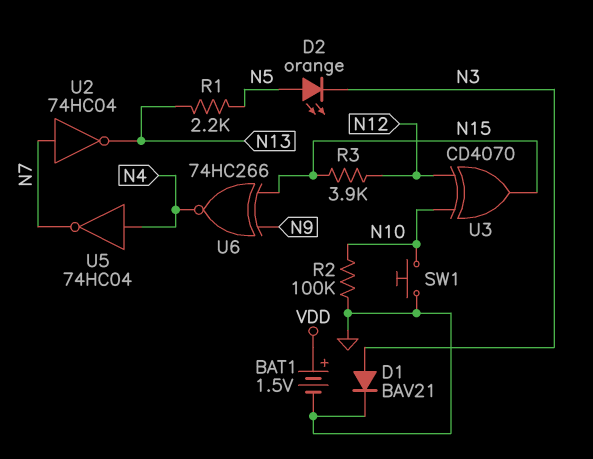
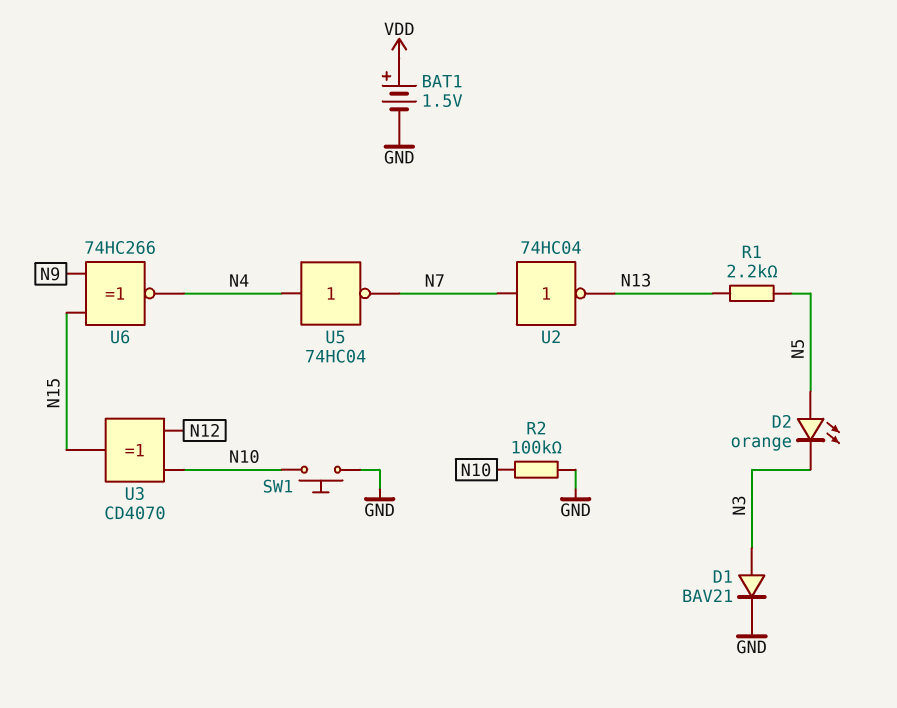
R3: 3.9k (N12, N15) -> none

